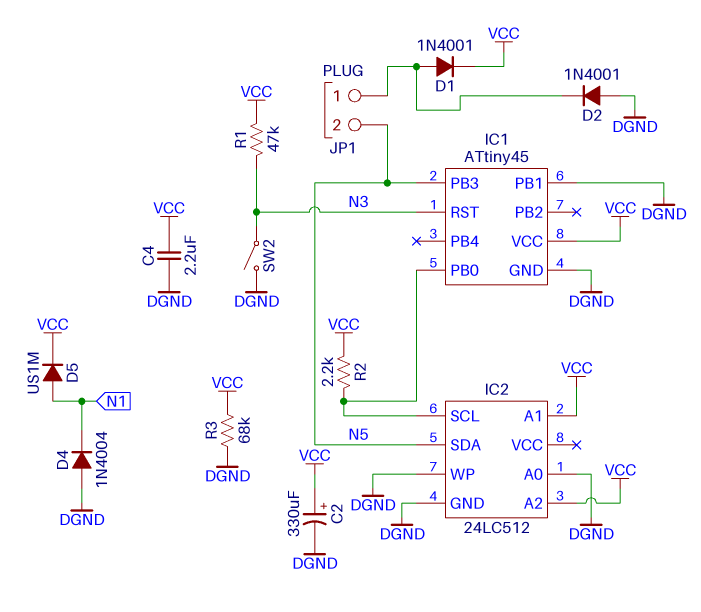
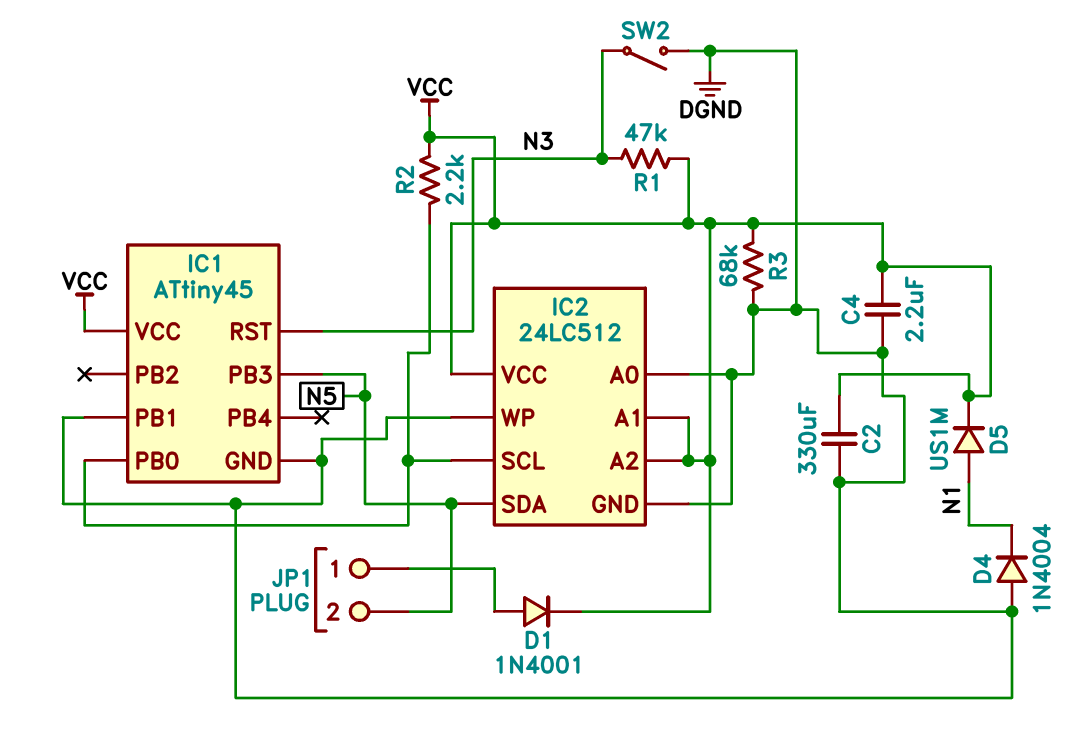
C2: 330uF (plus VCC, minus DGND) -> 330uF (DGND, VCC)
D2: diode 1N4001 (A DGND, K JP1/1) -> none
IC2 pin VCC: none -> VCC

